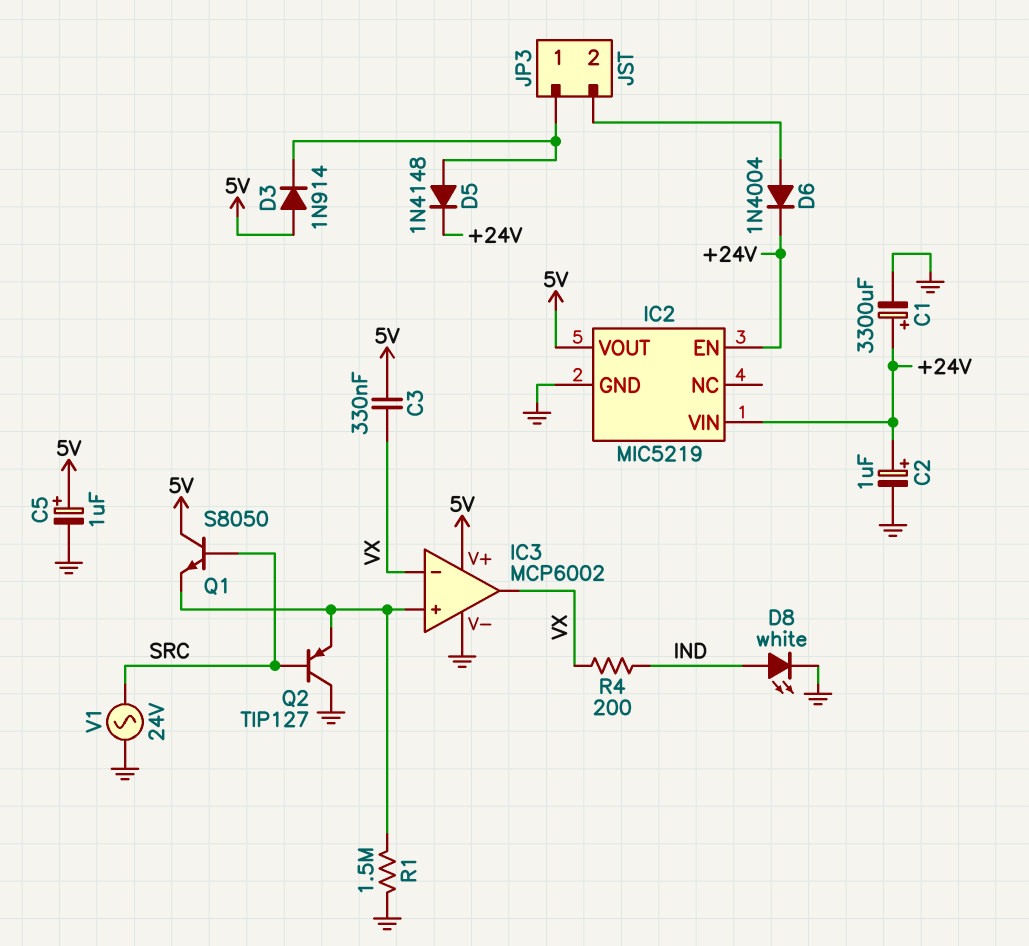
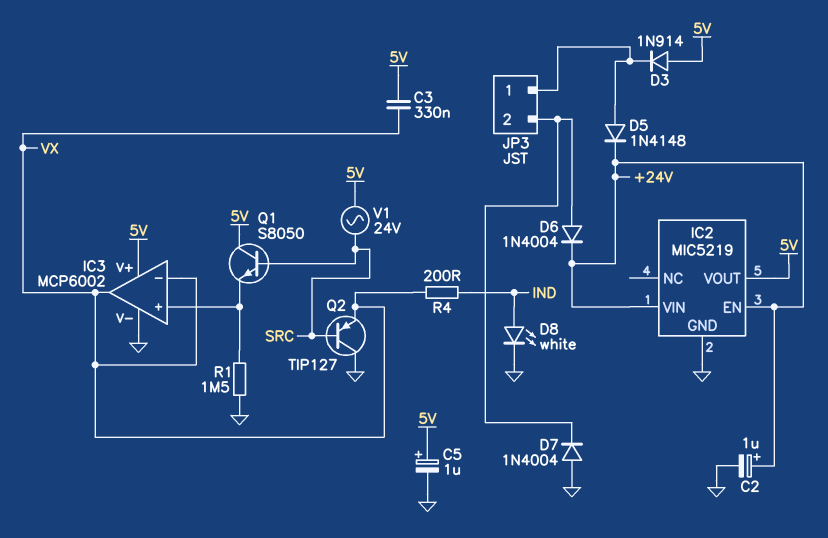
C1: 3300uF (plus +24V, minus GND) -> none
D7: none -> diode 1N4004 (A GND, K JP3/2)
Q2: PNP TIP127 (B SRC, C GND, E IC3/in+) -> PNP TIP127 (B SRC, C GND, E VX)
V1: AC 24V (GND, SRC) -> AC 24V (5V, SRC)

